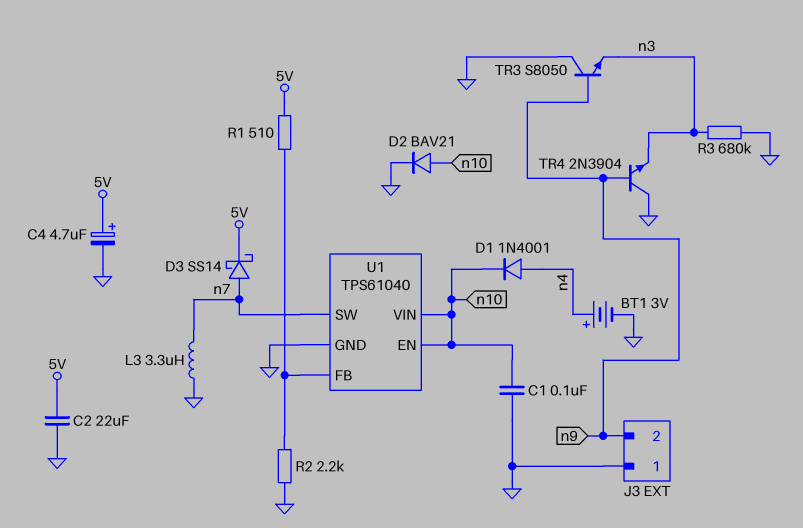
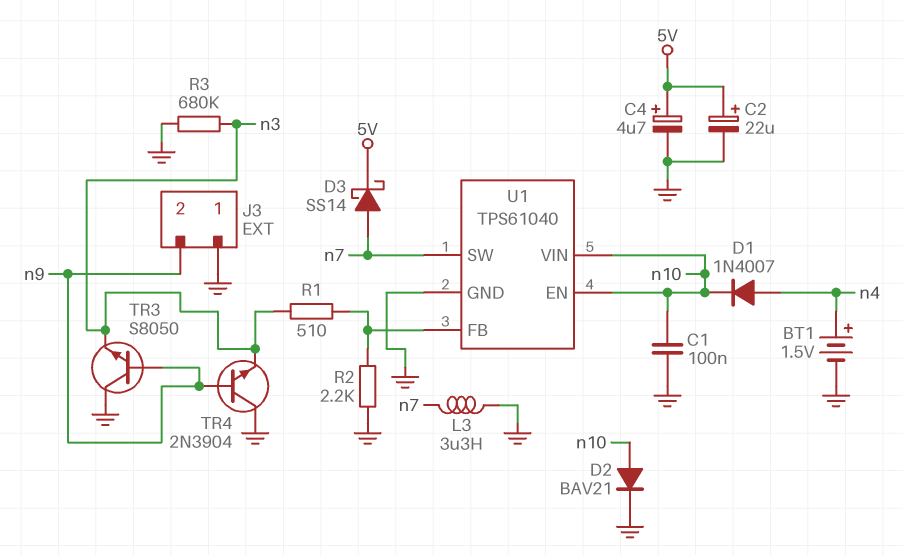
BT1: 3V (plus n4, minus GND) -> 1.5V (plus n4, minus GND)
C2: 22uF (5V, GND) -> 22uF (plus 5V, minus GND)
D1: diode 1N4001 (A n4, K n10) -> diode 1N4007 (A n4, K n10)
R1: 510 (5V, U1/FB) -> 510 (U1/FB, n3)

